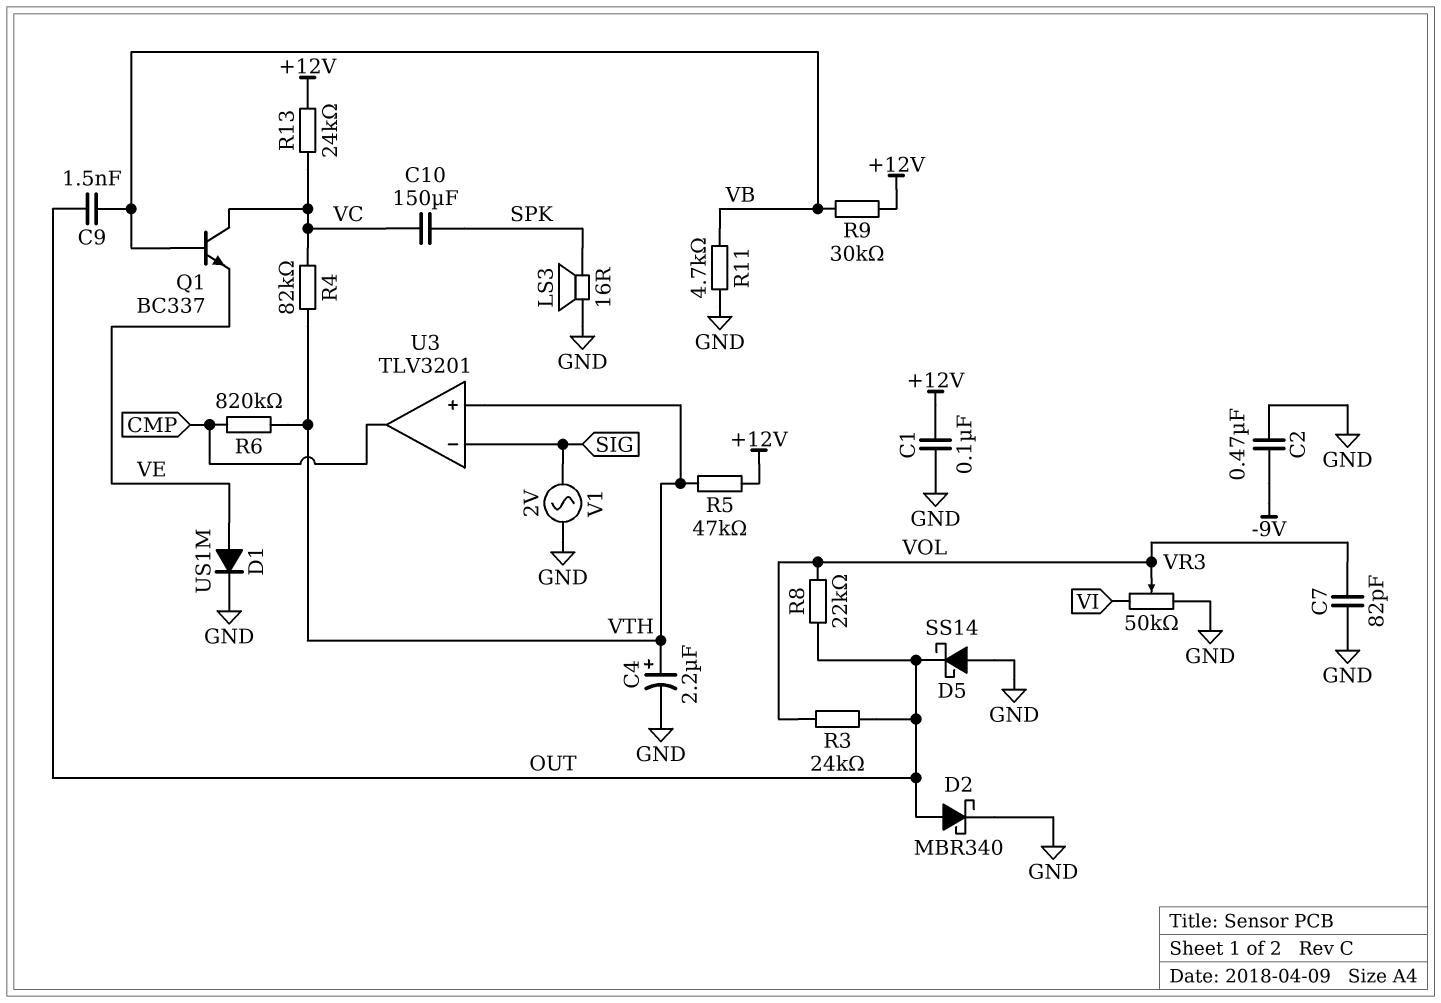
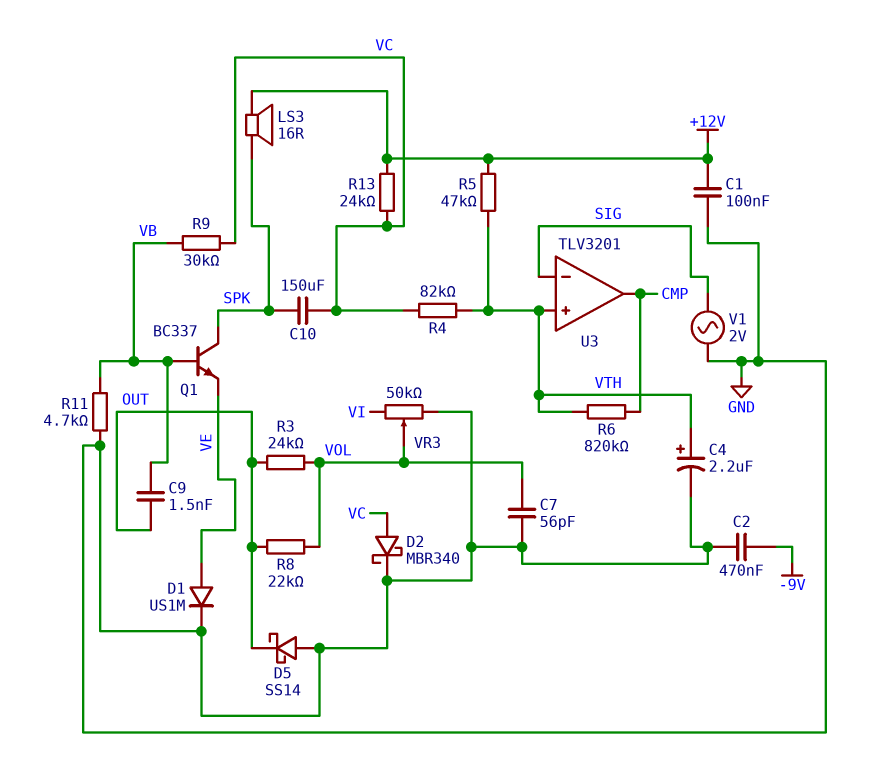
C7: 82pF (GND, VOL) -> 56pF (GND, VOL)
D2: schottky MBR340 (A OUT, K GND) -> schottky MBR340 (A VC, K GND)
LS3: speaker 16R (GND, SPK) -> speaker 16R (+12V, SPK)
Q1: NPN BC337 (B VB, C VC, E VE) -> NPN BC337 (B VB, C SPK, E VE)
R9: 30k (+12V, VB) -> 30k (VB, VC)

